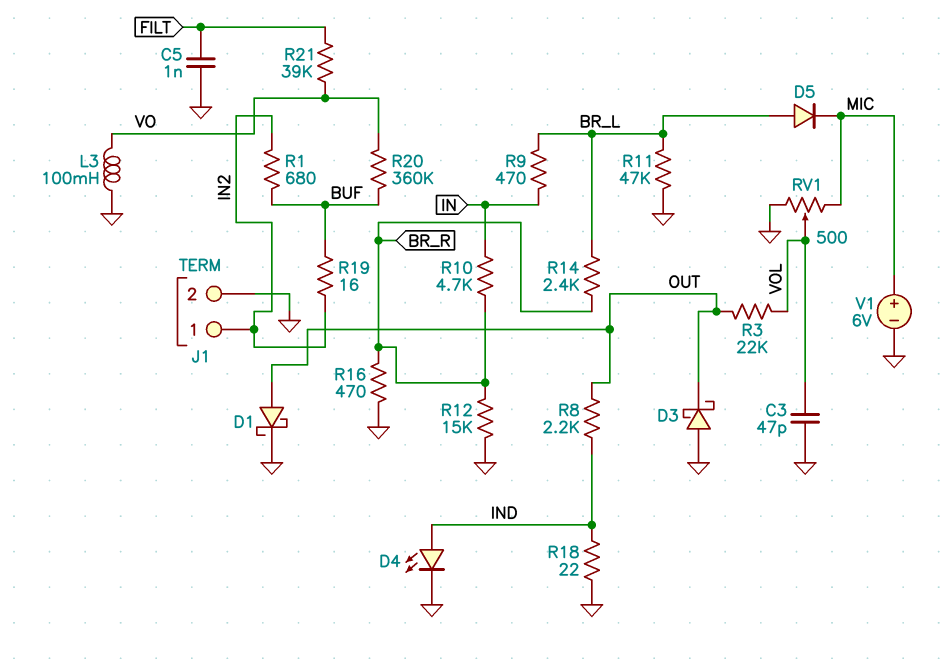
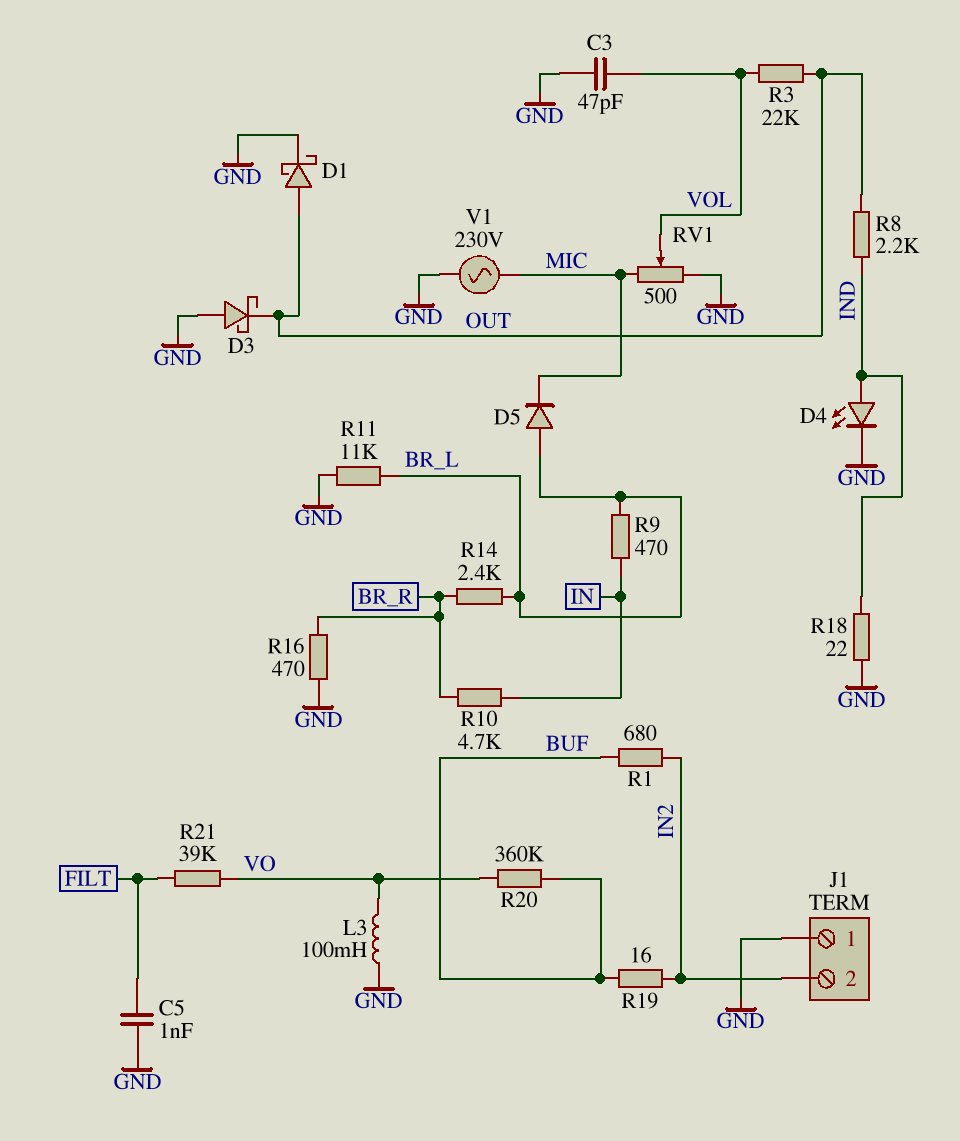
J1 pin 1: IN2 -> GND
J1 pin 2: GND -> IN2
R11: 47k (BR_L, GND) -> 11k (BR_L, GND)
R12: 15k (BR_R, GND) -> none
V1: 6V (plus MIC, minus GND) -> AC 230V (GND, MIC)

